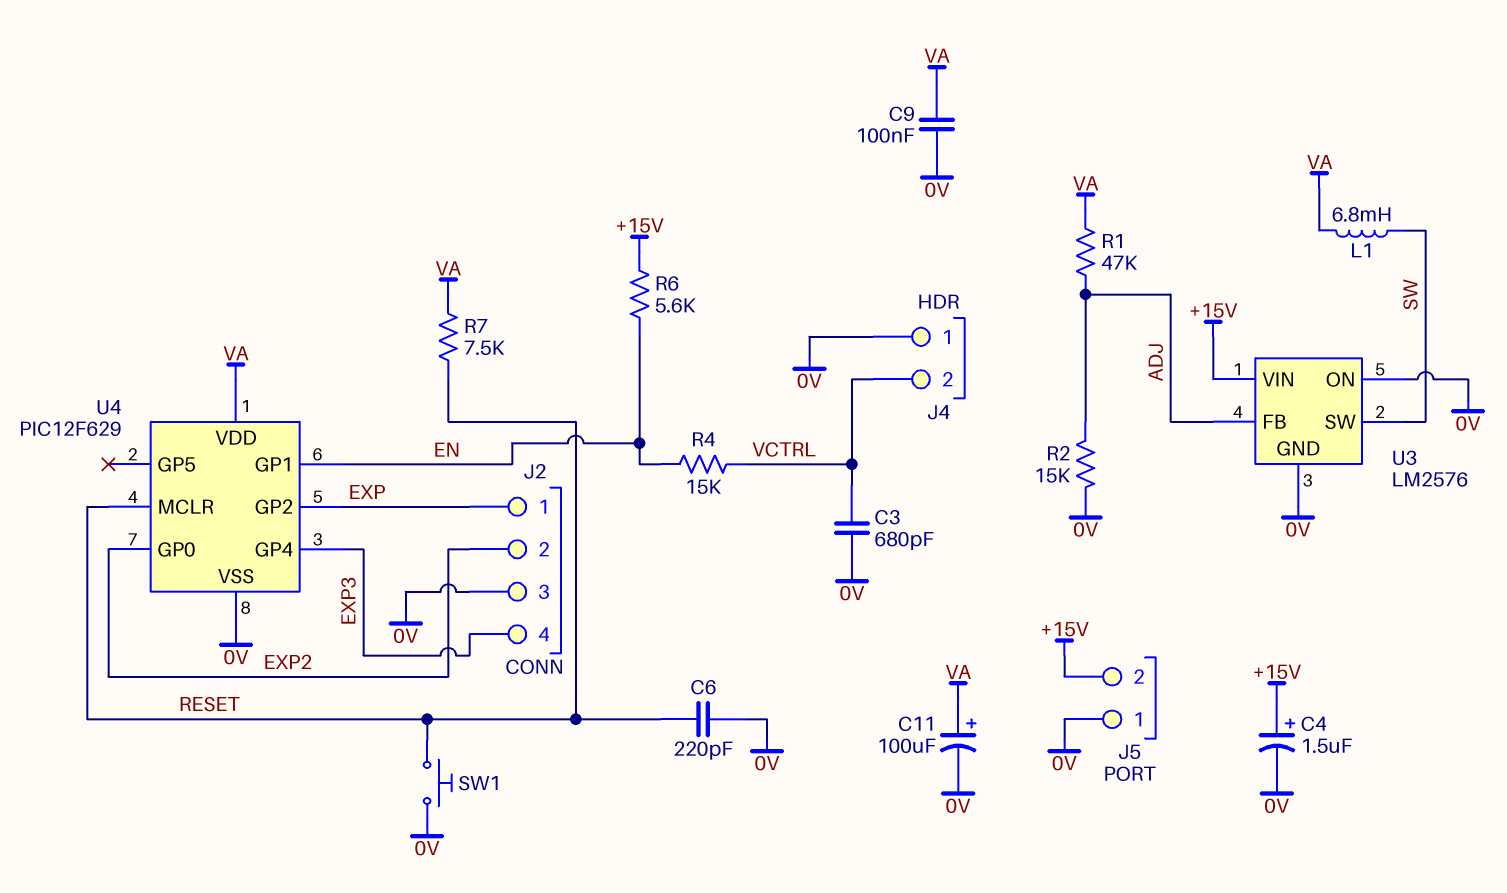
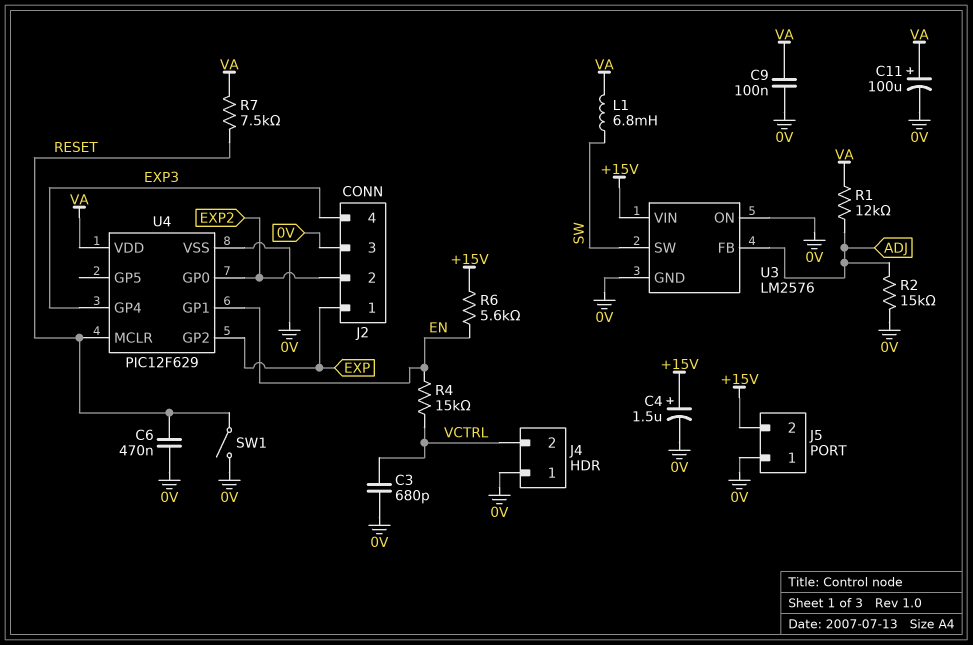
C6: 220pF (0V, RESET) -> 470nF (0V, RESET)
R1: 47k (ADJ, VA) -> 12k (ADJ, VA)
SW1: button (0V, RESET) -> switch (0V, RESET)

